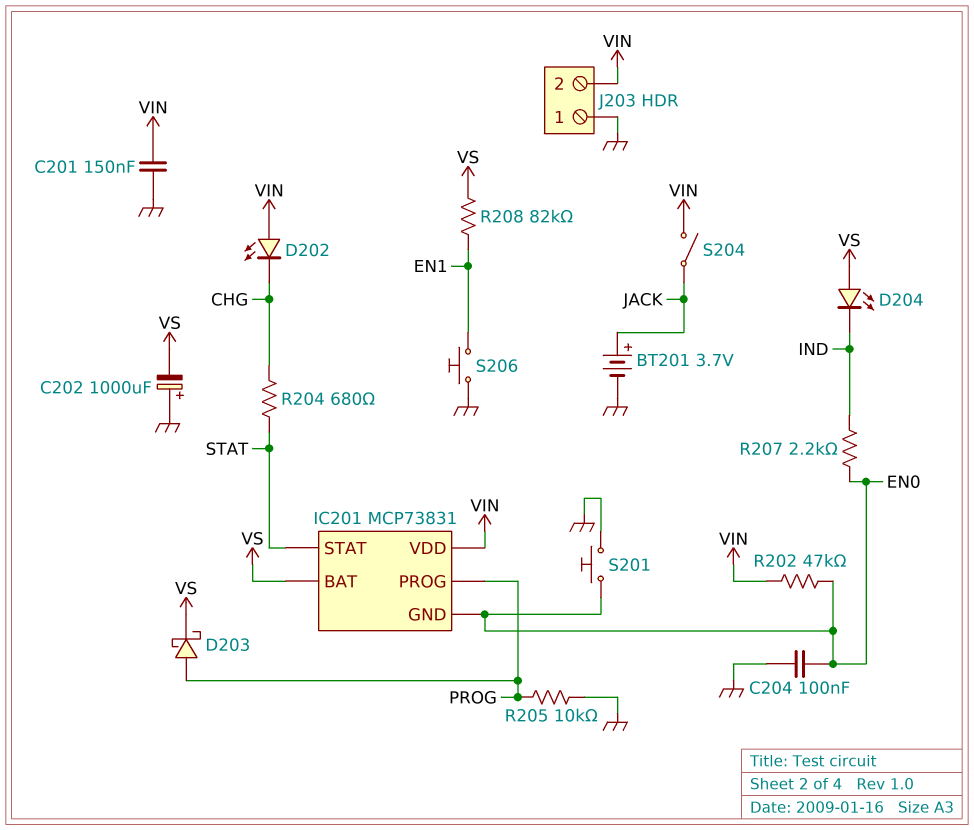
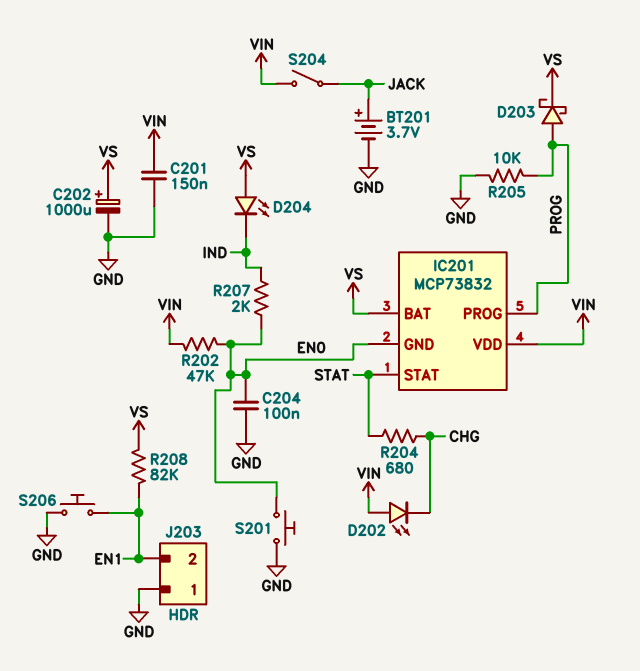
C202: 1000uF (plus GND, minus VS) -> 1000uF (plus VS, minus GND)
IC201: MCP73831 -> MCP73832
J203 pin 2: VIN -> EN1
R207: 2.2k (EN0, IND) -> 2k (EN0, IND)

